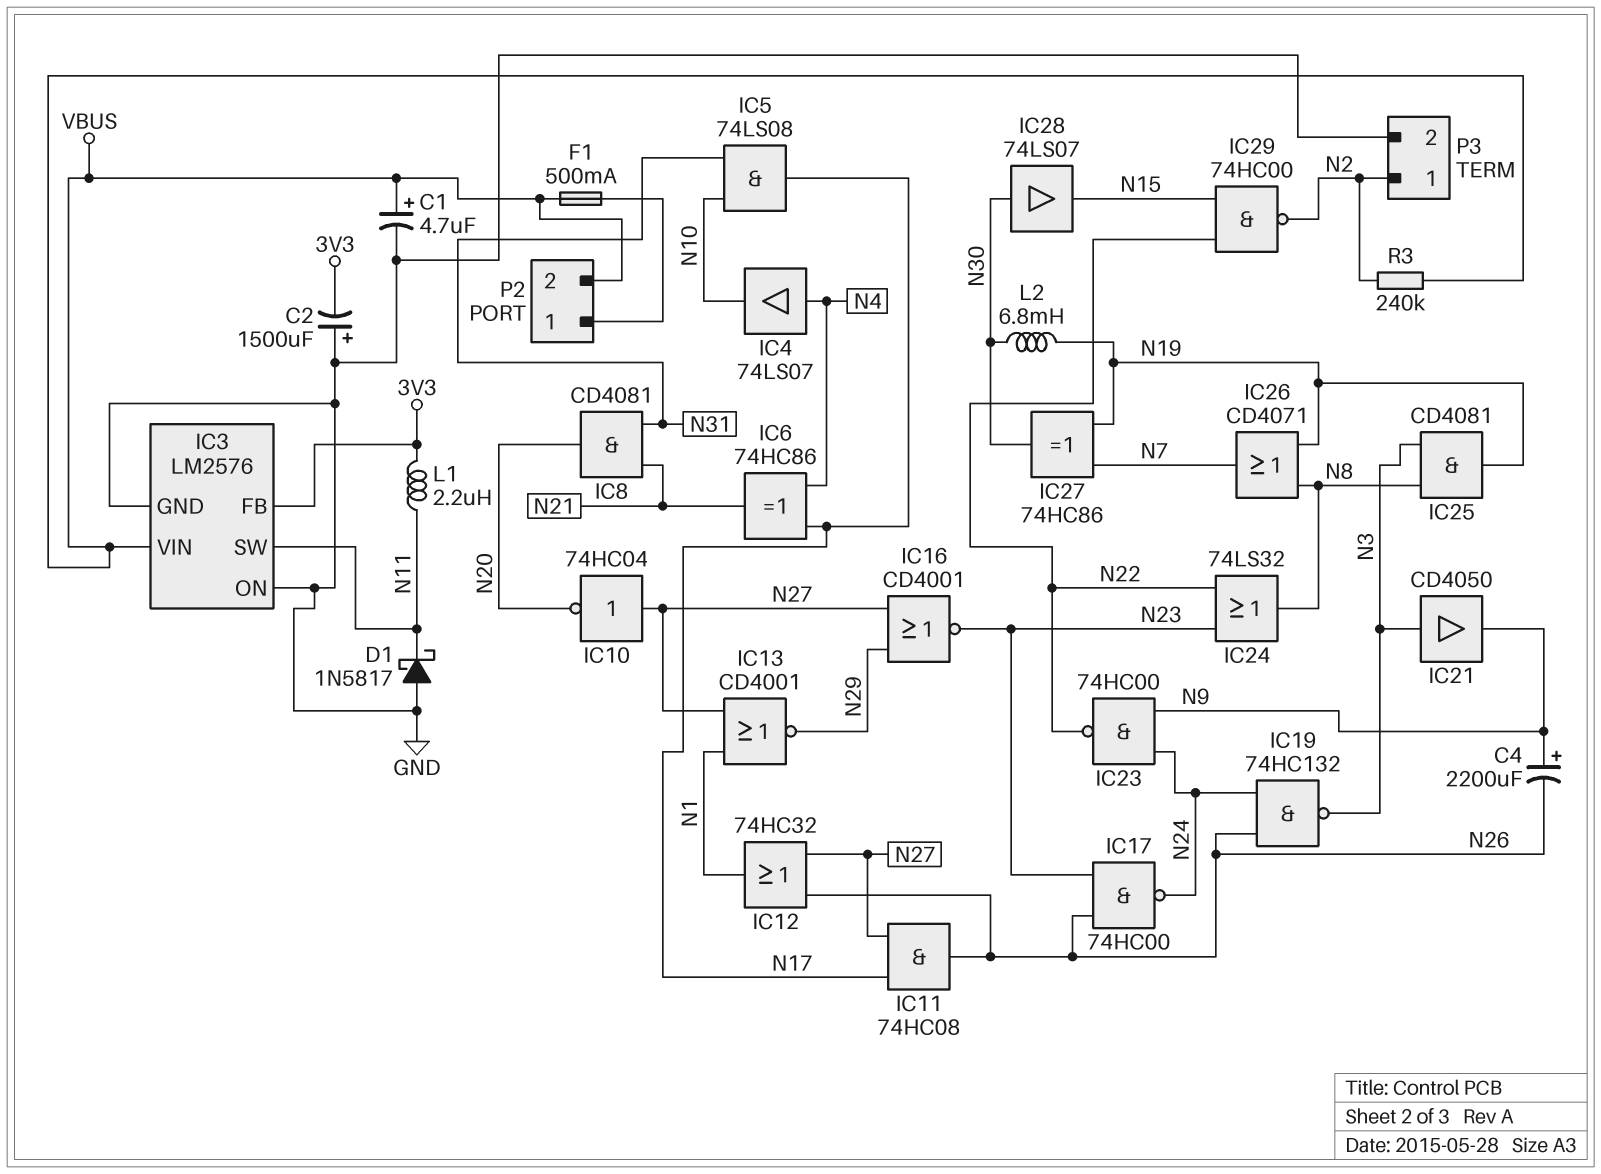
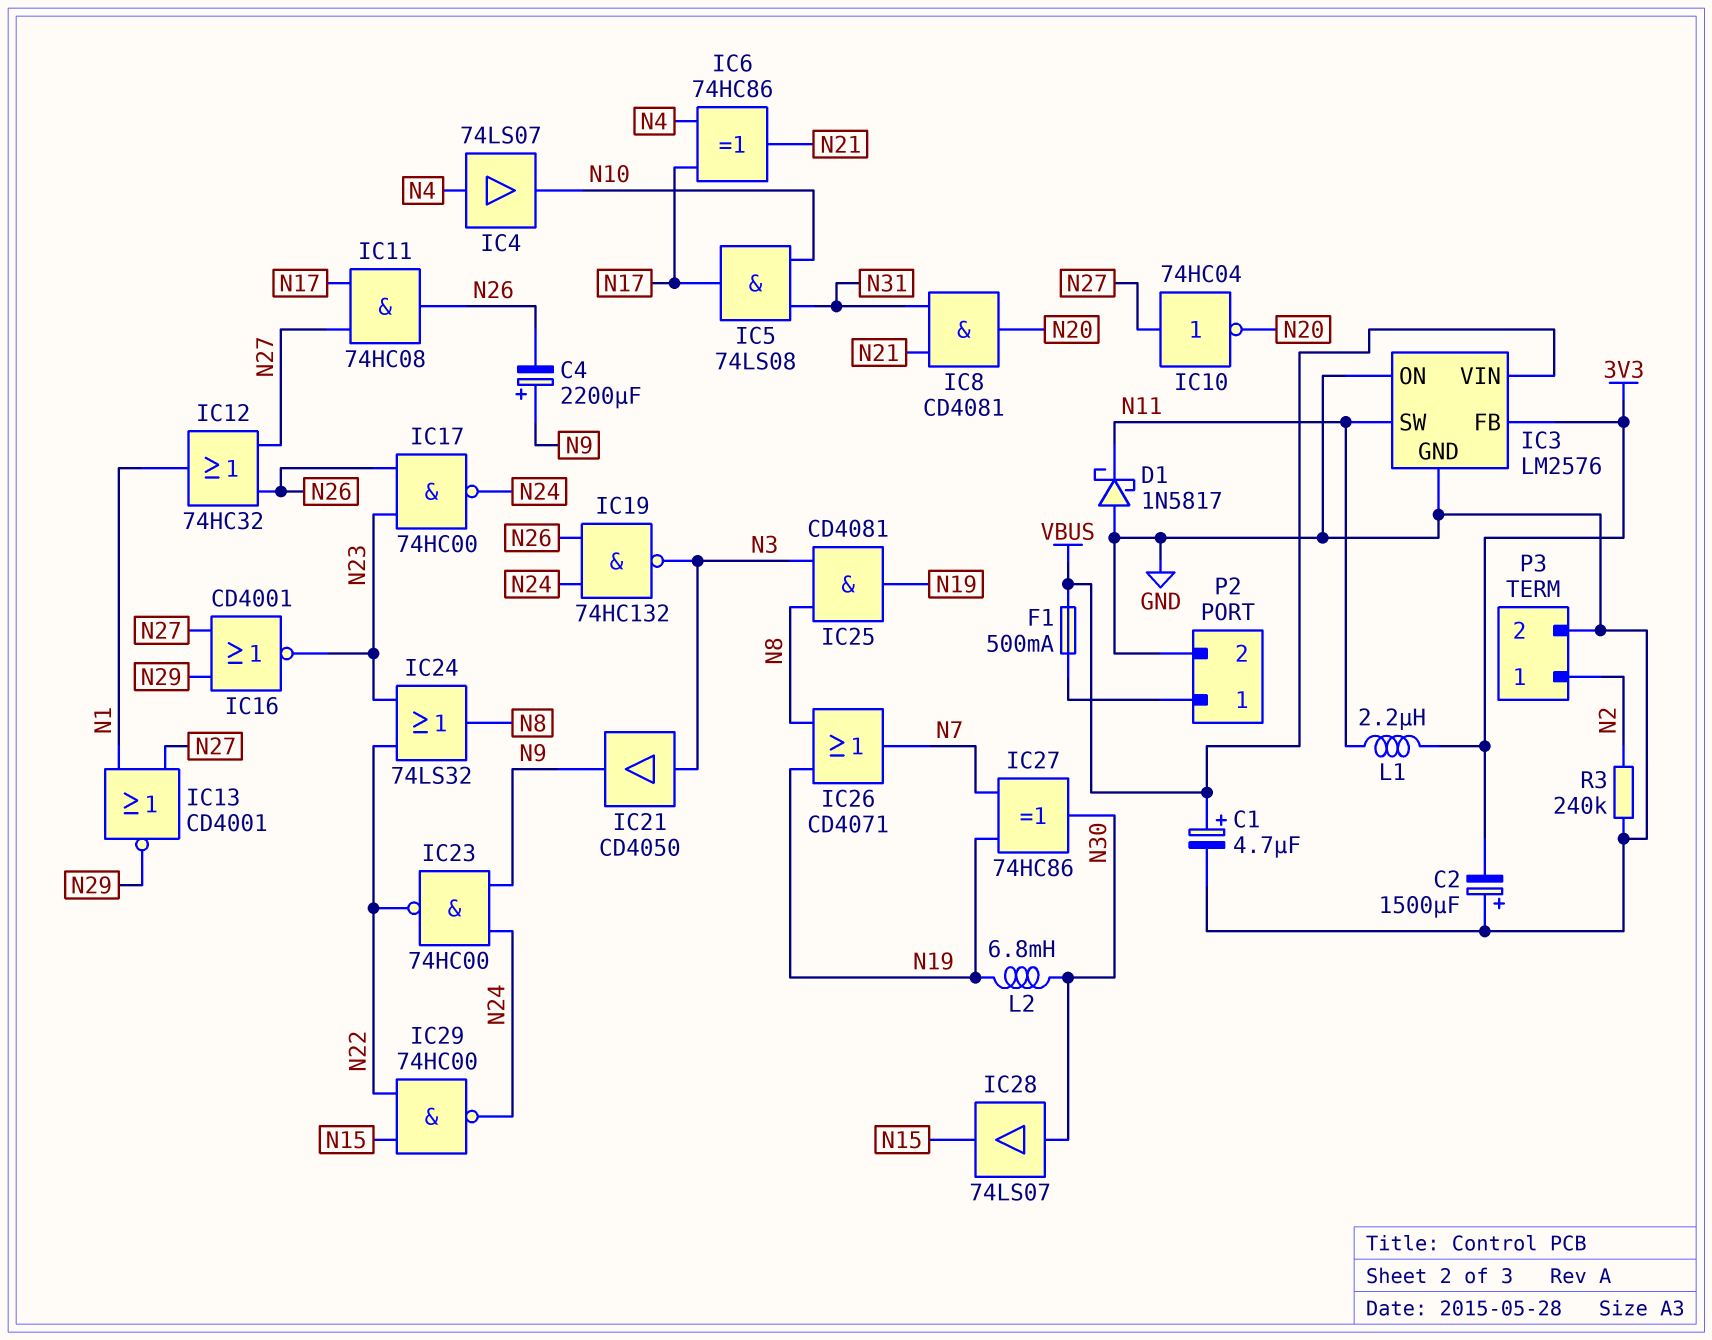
IC29: NAND 74HC00 (in N15, in N22, out N2) -> NAND 74HC00 (in N15, in N22, out N24)
P2 pin 2: VBUS -> GND
R3: 240k (N2, VBUS) -> 240k (GND, N2)

